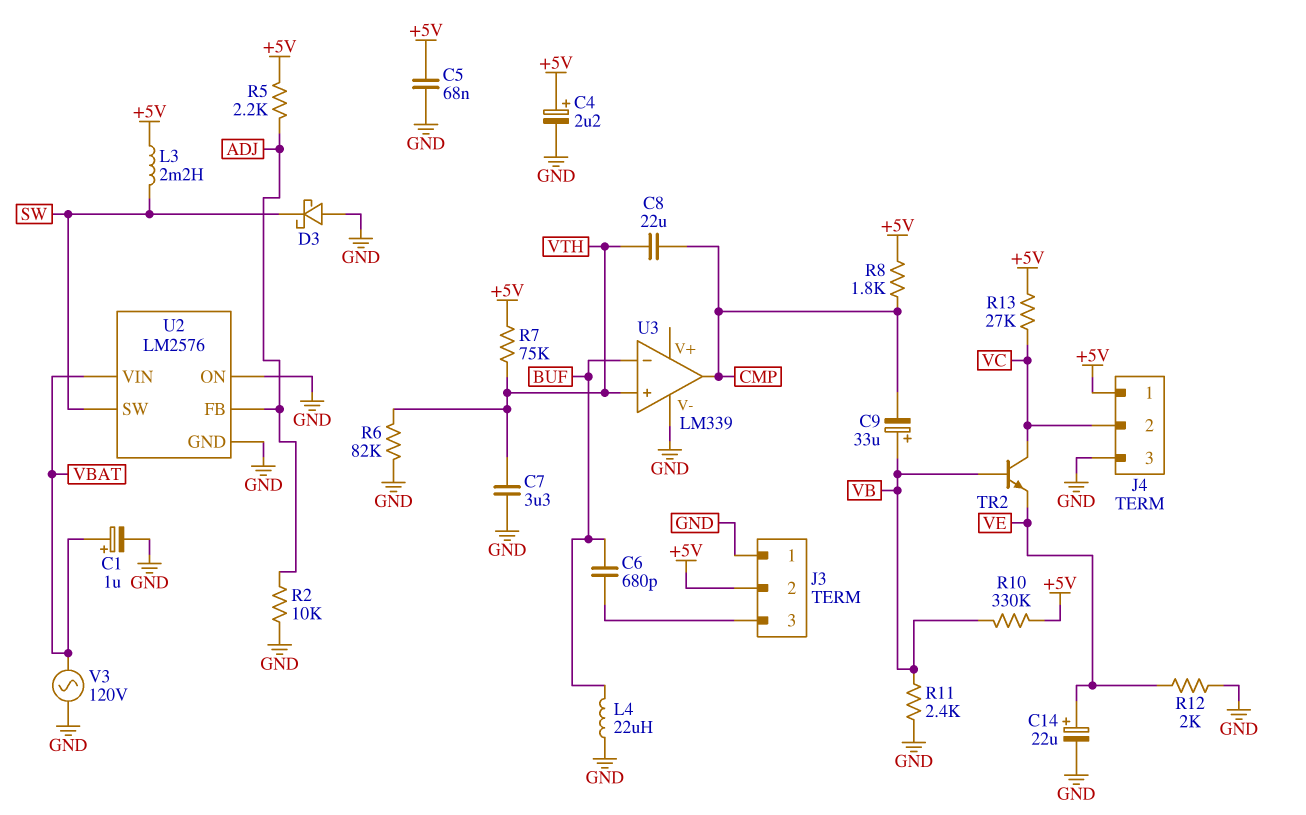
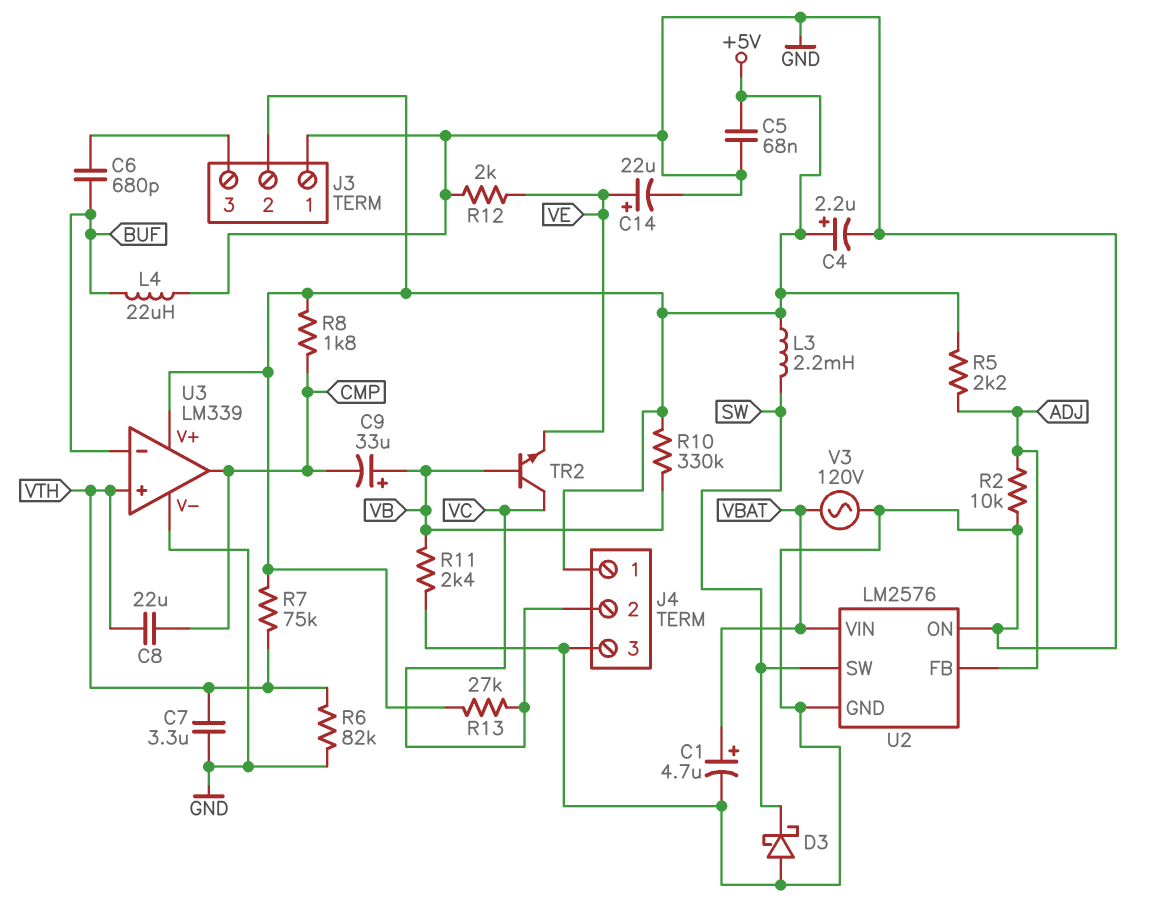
C1: 1uF (plus VBAT, minus GND) -> 4.7uF (plus VBAT, minus GND)
U3 pin V+: none -> +5V

